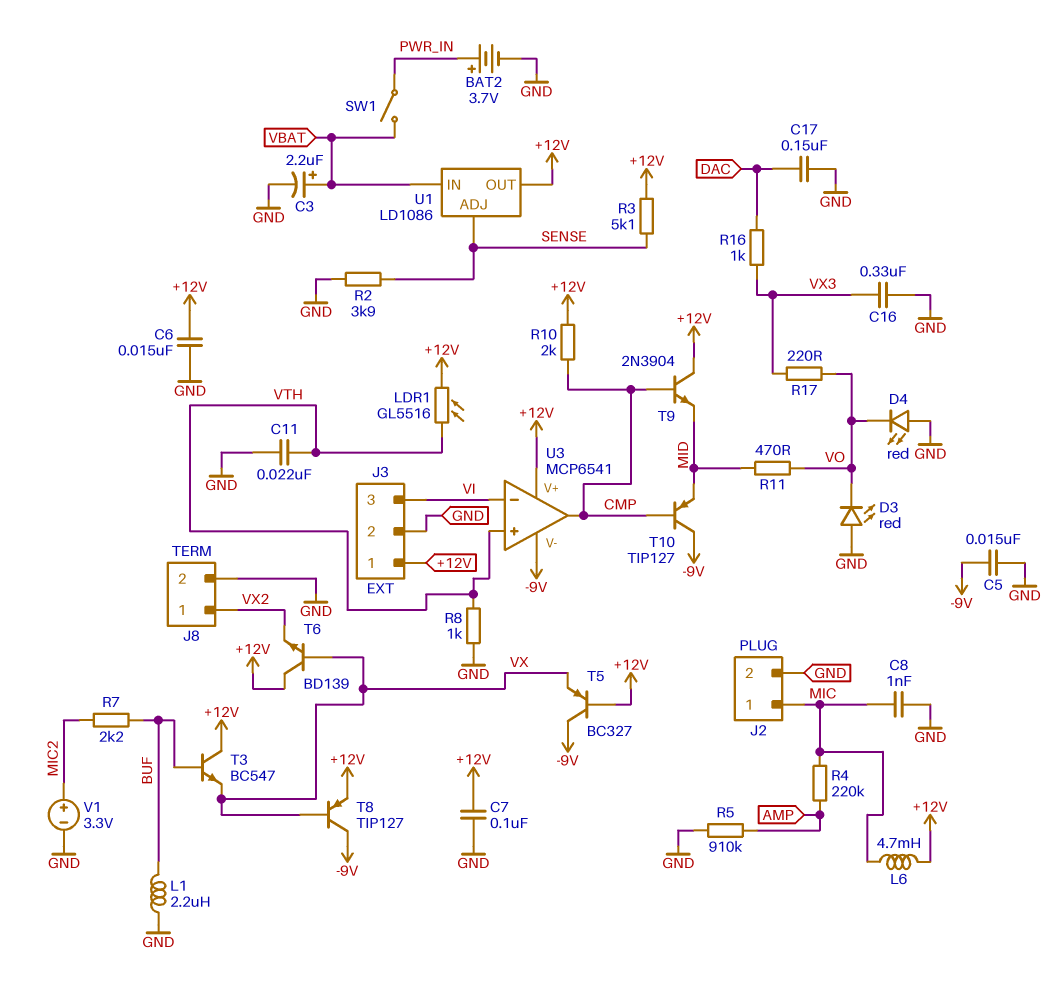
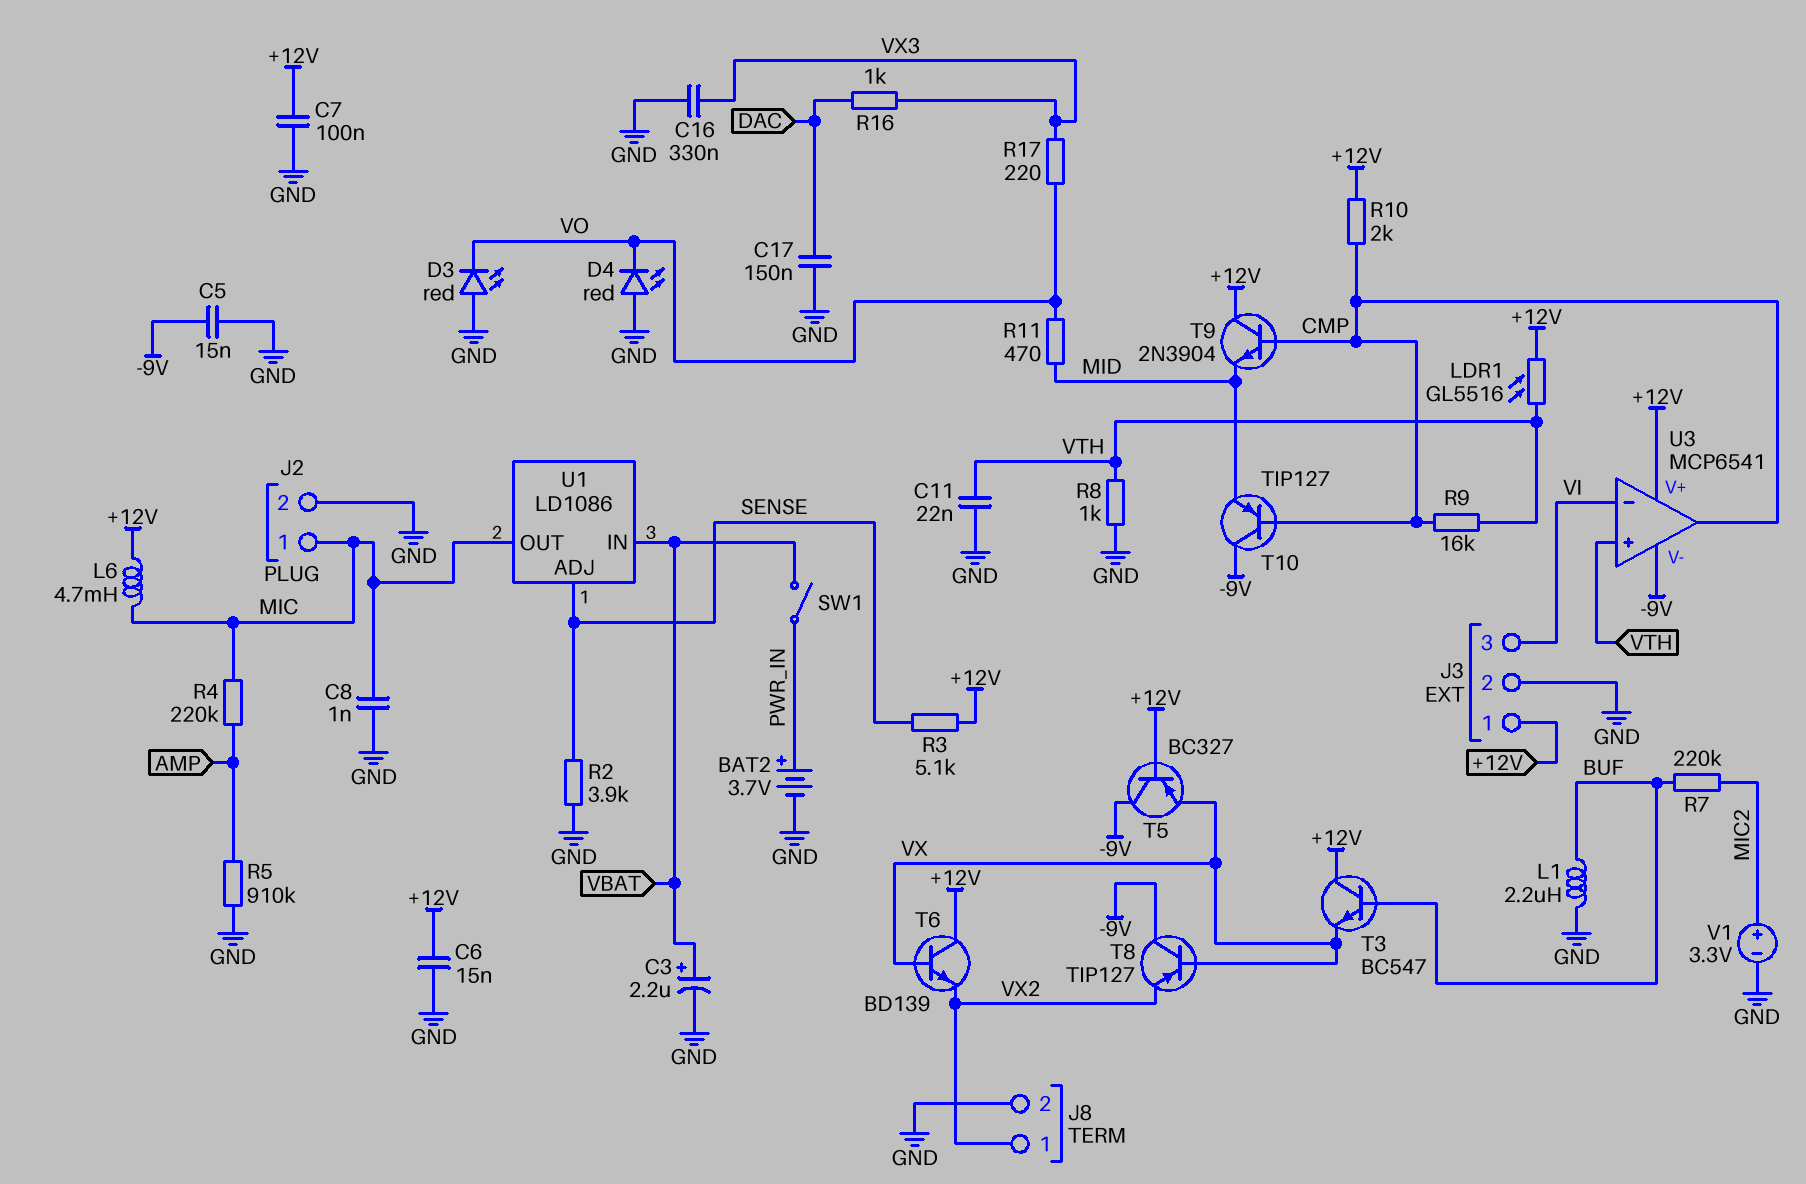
R7: 2.2k (BUF, MIC2) -> 220k (BUF, MIC2)
R9: none -> 16k (CMP, VTH)
T8: PNP TIP127 (B VX, C -9V, E +12V) -> PNP TIP127 (B VX, C -9V, E VX2)
U1 pin OUT: +12V -> MIC

